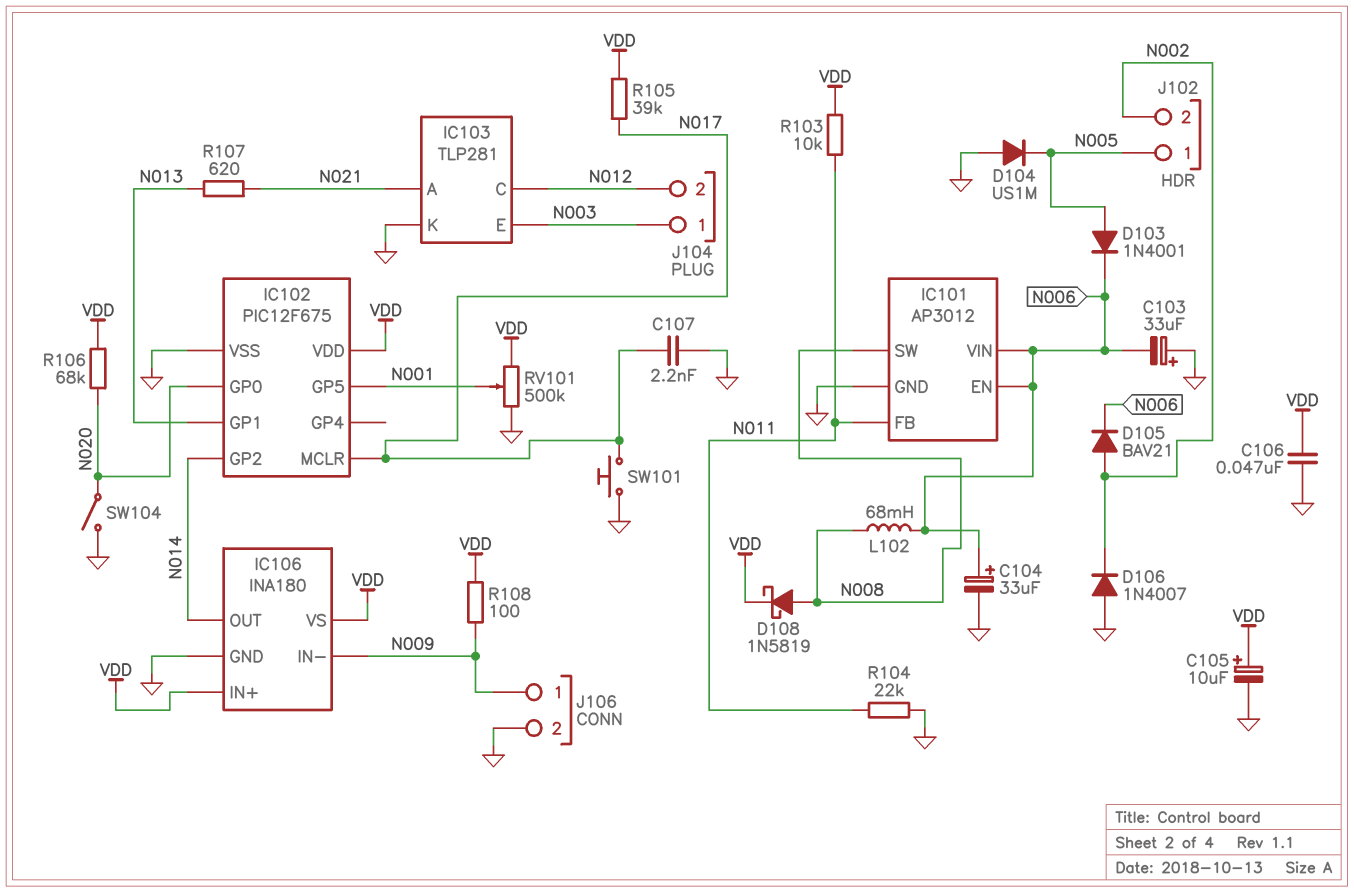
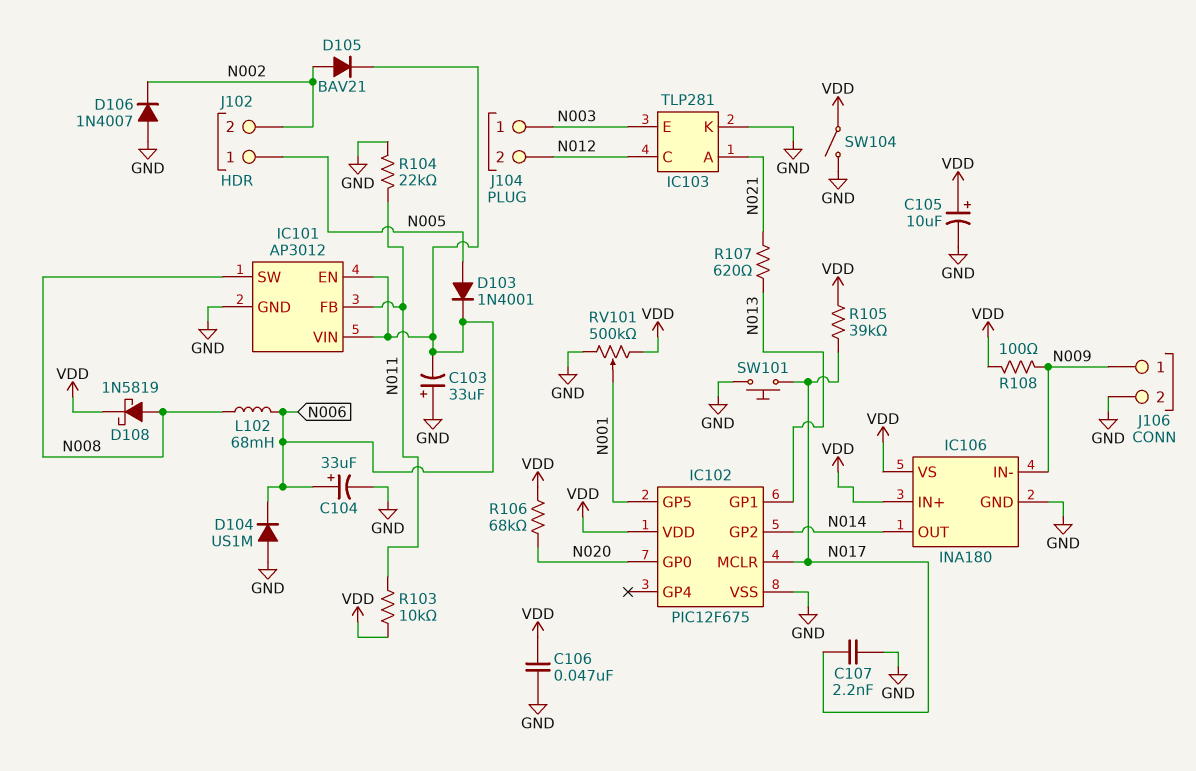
D104: diode US1M (A GND, K N005) -> diode US1M (A GND, K N006)
SW104: switch (GND, N020) -> switch (GND, VDD)

